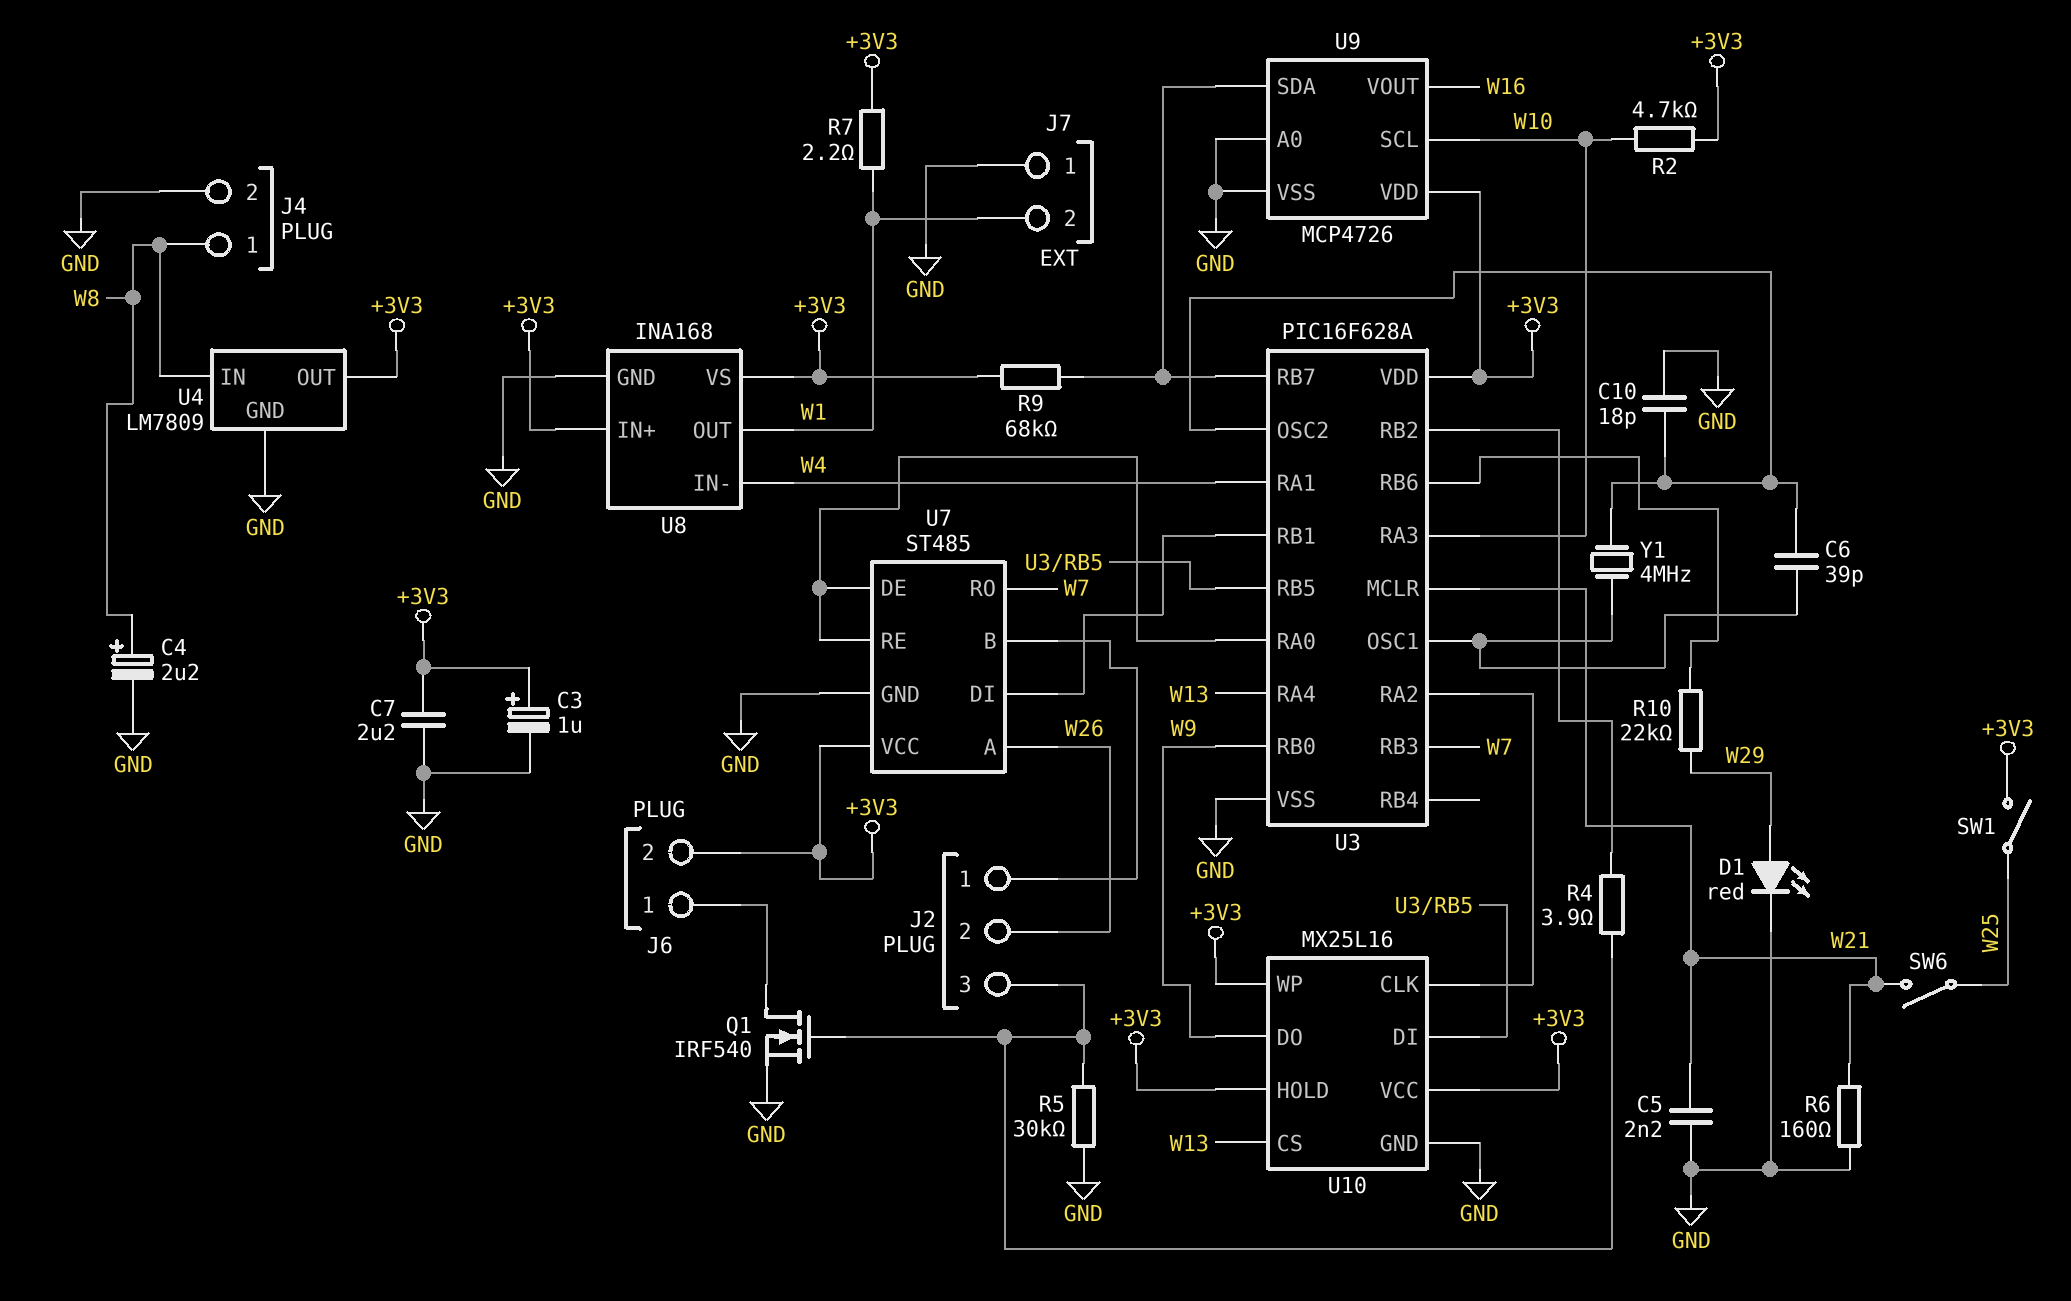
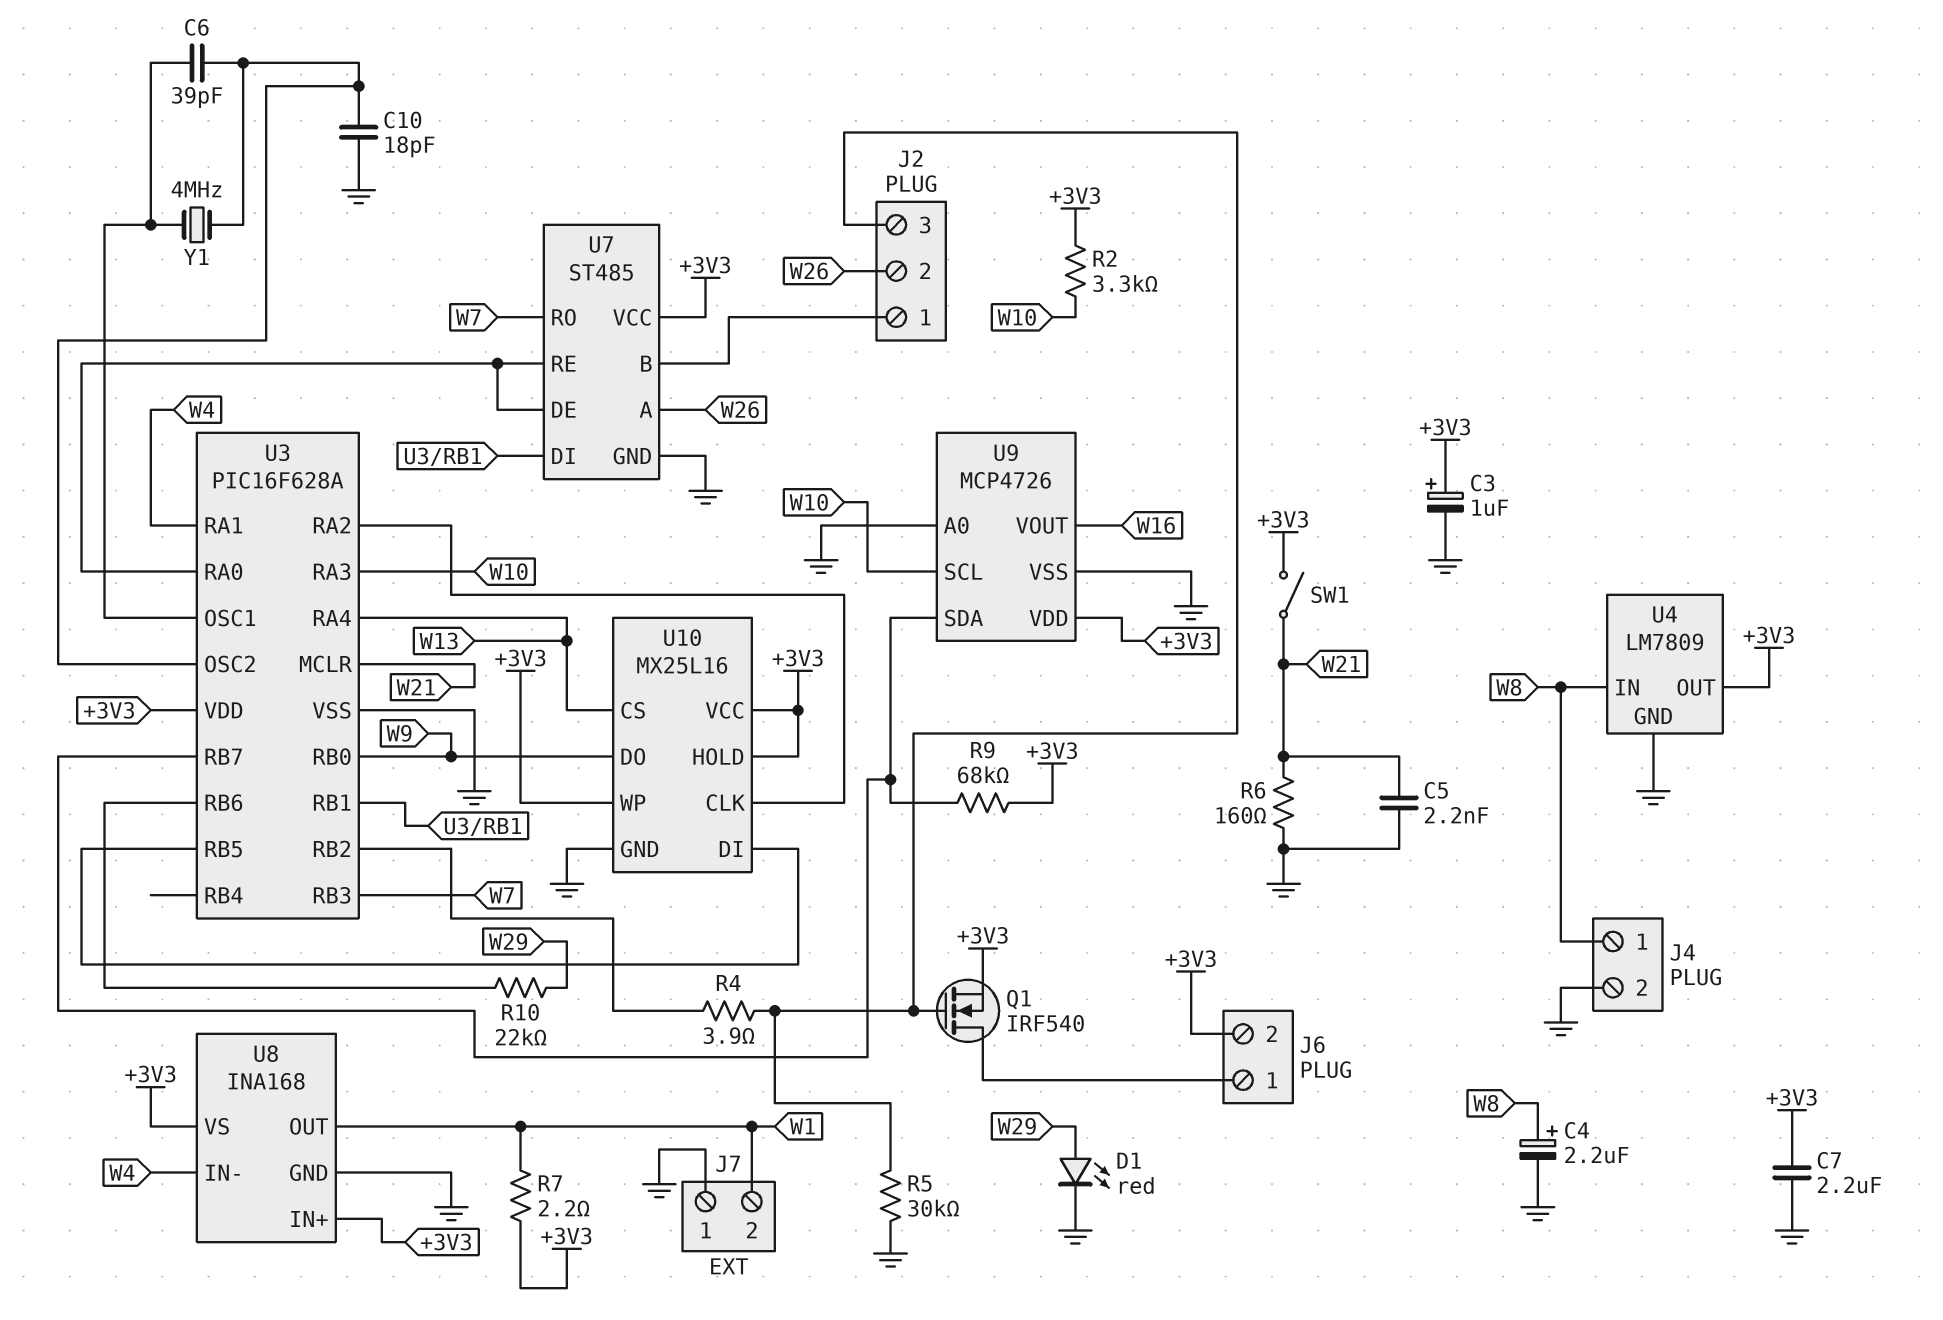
Q1: NMOS IRF540 (G J2/3, D J6/1, S GND) -> NMOS IRF540 (G J2/3, D J6/1, S +3V3)
R2: 4.7k (+3V3, W10) -> 3.3k (+3V3, W10)
SW1: switch (+3V3, W25) -> switch (+3V3, W21)
SW6: switch (W21, W25) -> none

